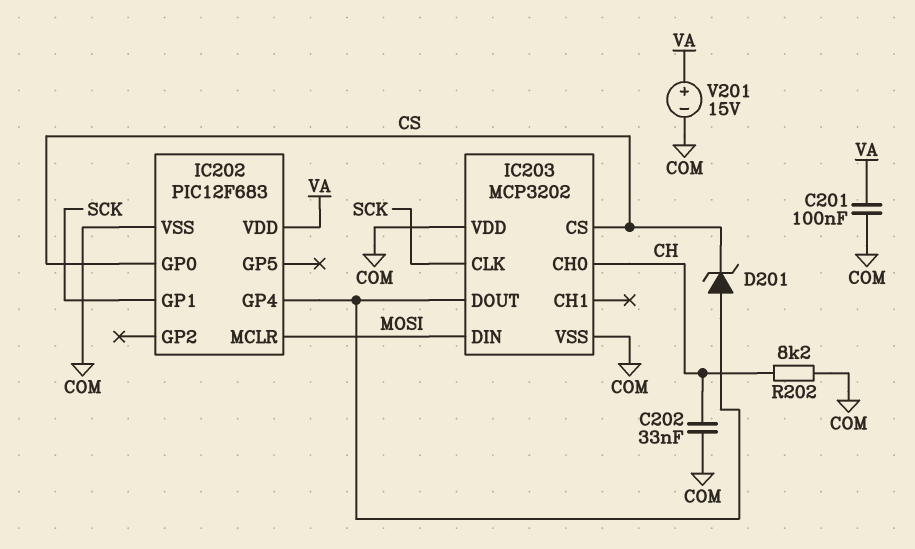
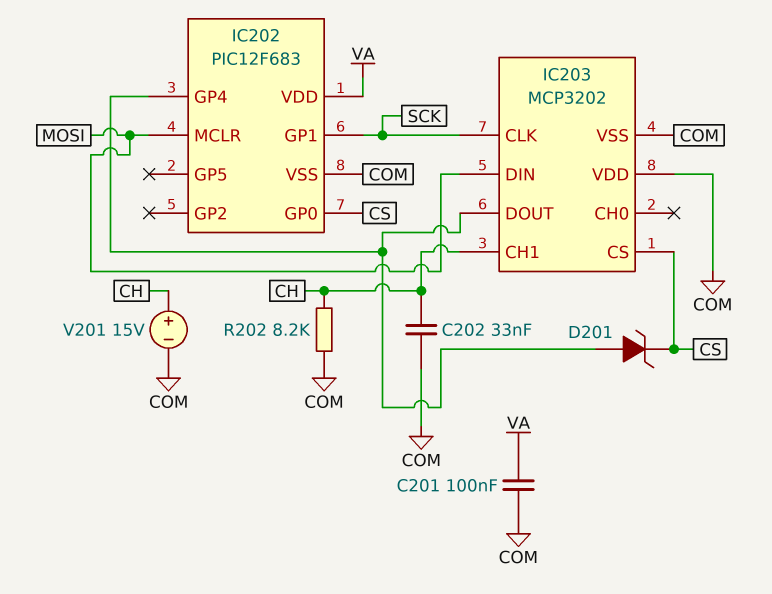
IC203 pin CH0: CH -> none
IC203 pin CH1: none -> CH
V201: 15V (plus VA, minus COM) -> 15V (plus CH, minus COM)

